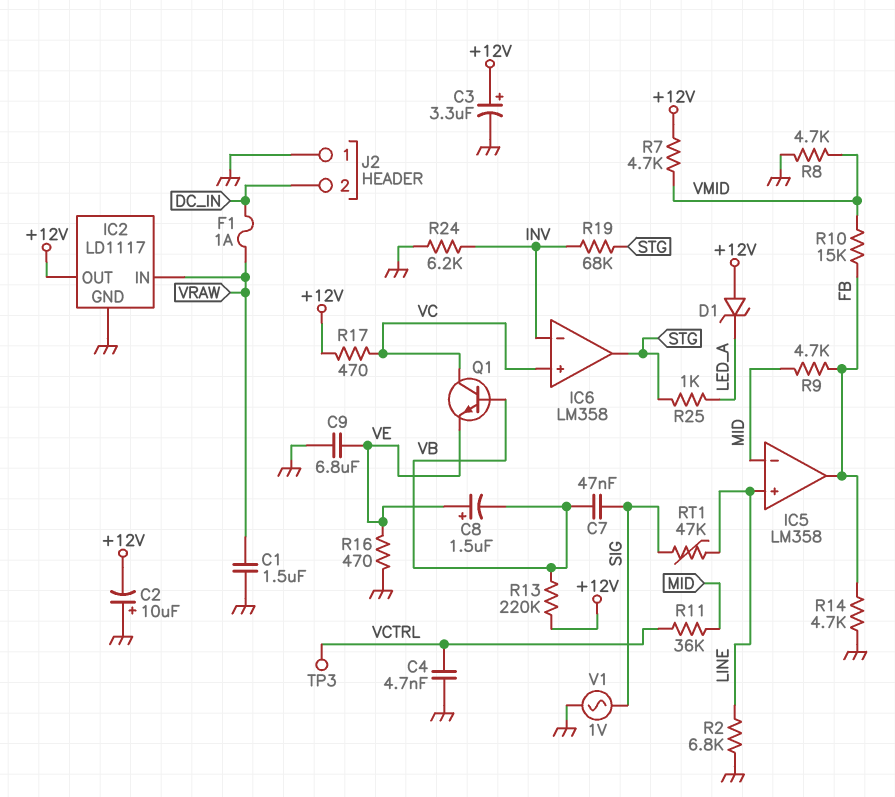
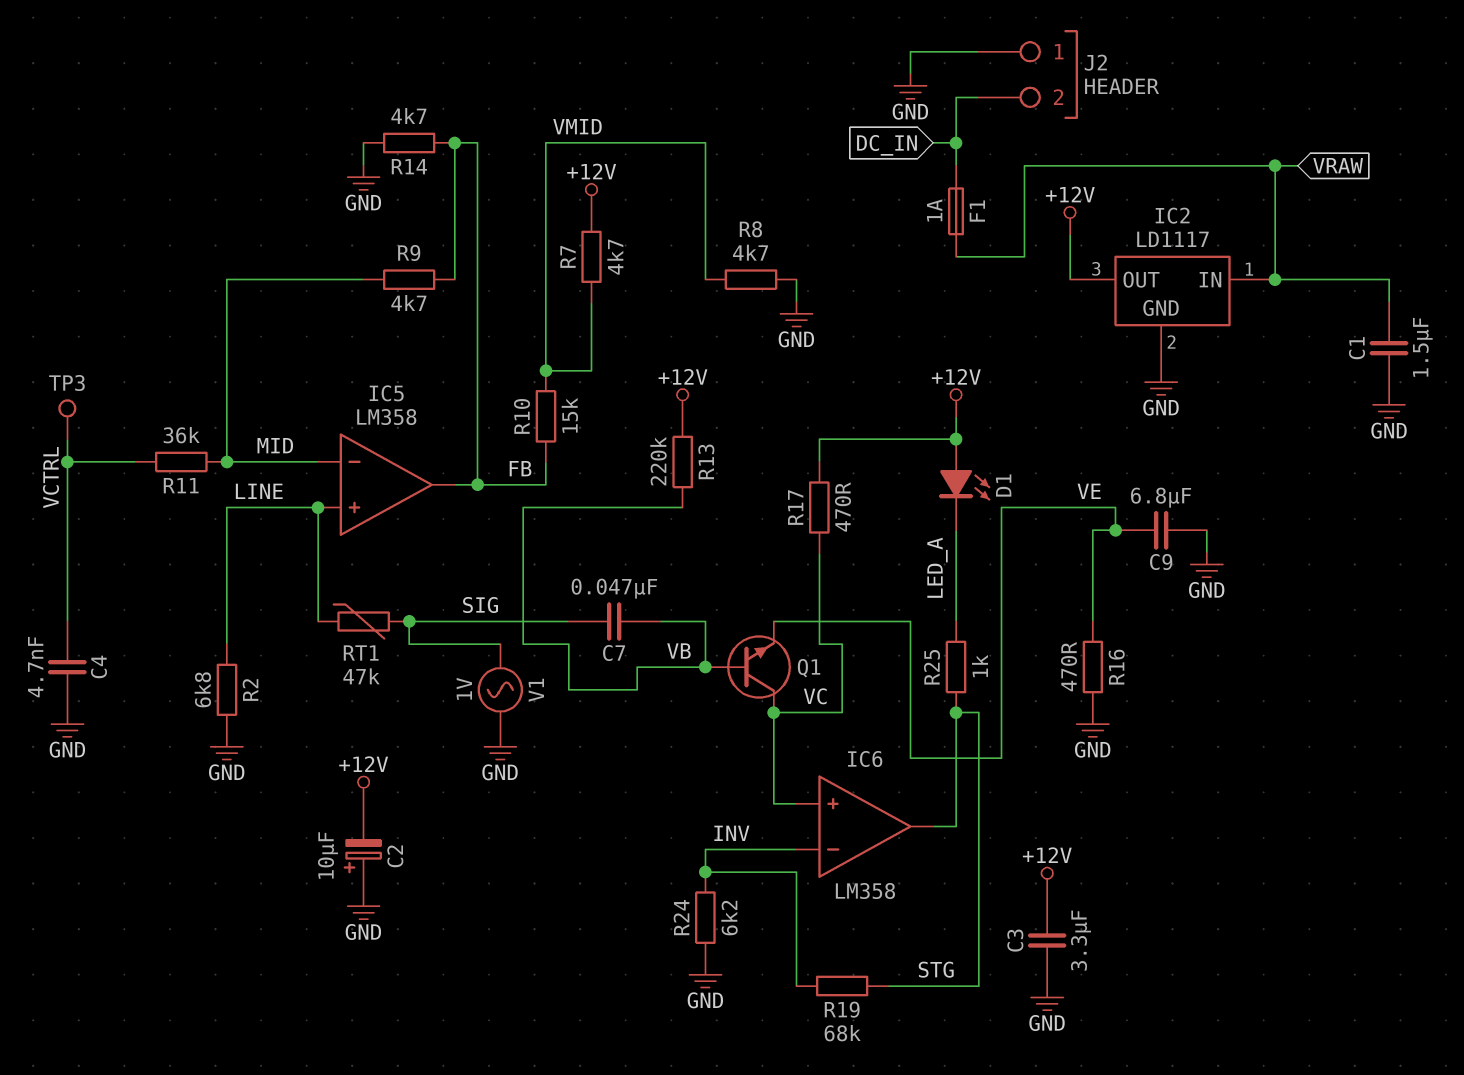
C3: 3.3uF (plus +12V, minus GND) -> 3.3uF (+12V, GND)
C8: 1.5uF (plus VE, minus VB) -> none
D1: zener (A +12V, K LED_A) -> LED (A +12V, K LED_A)

